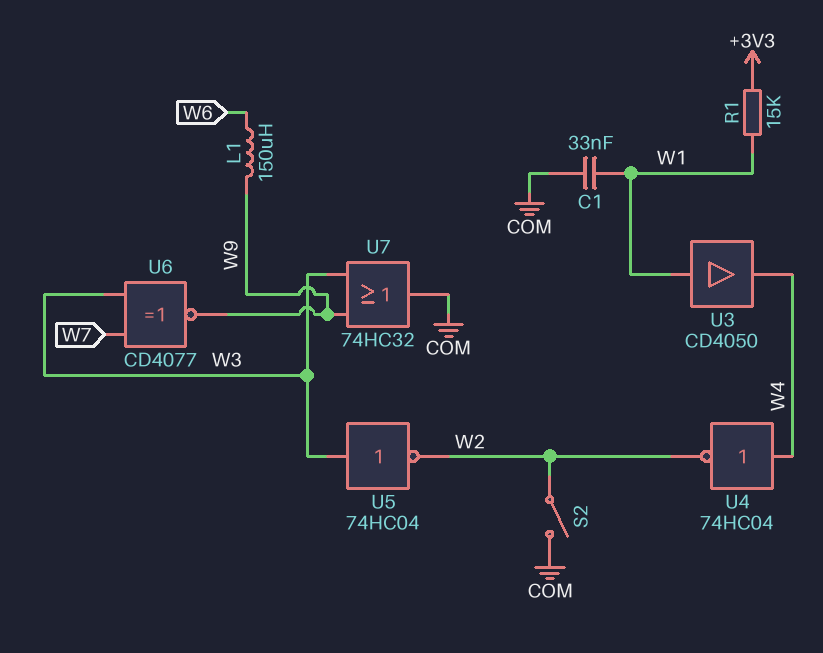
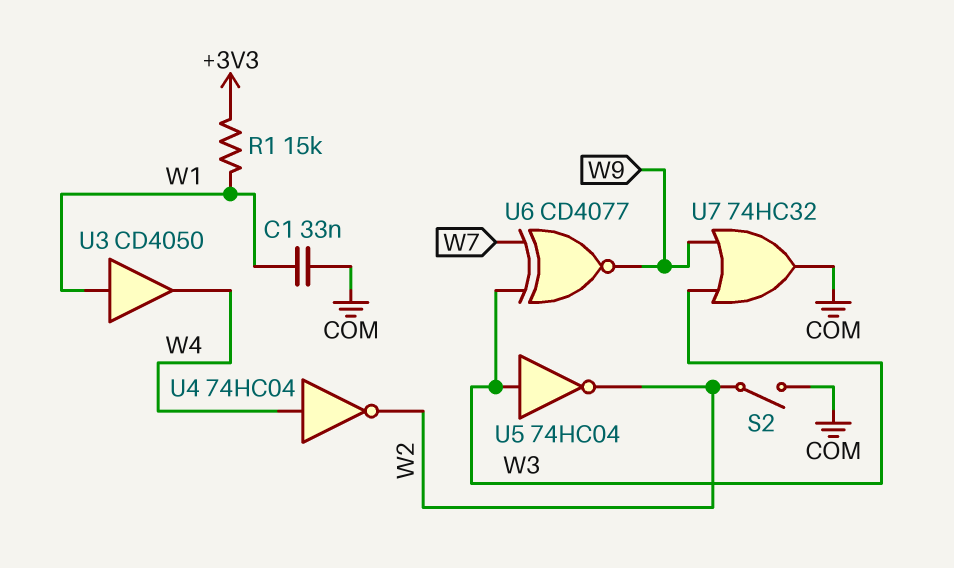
L1: 150uH (W6, W9) -> none

